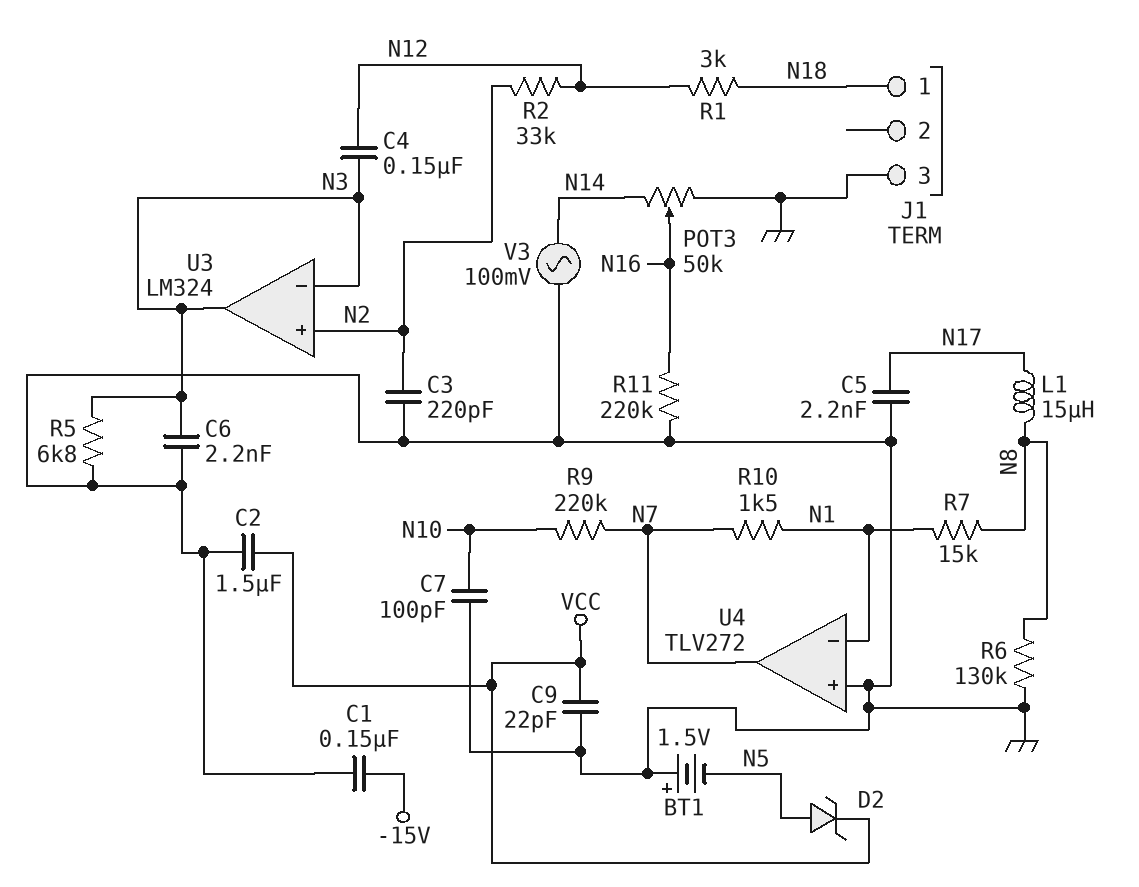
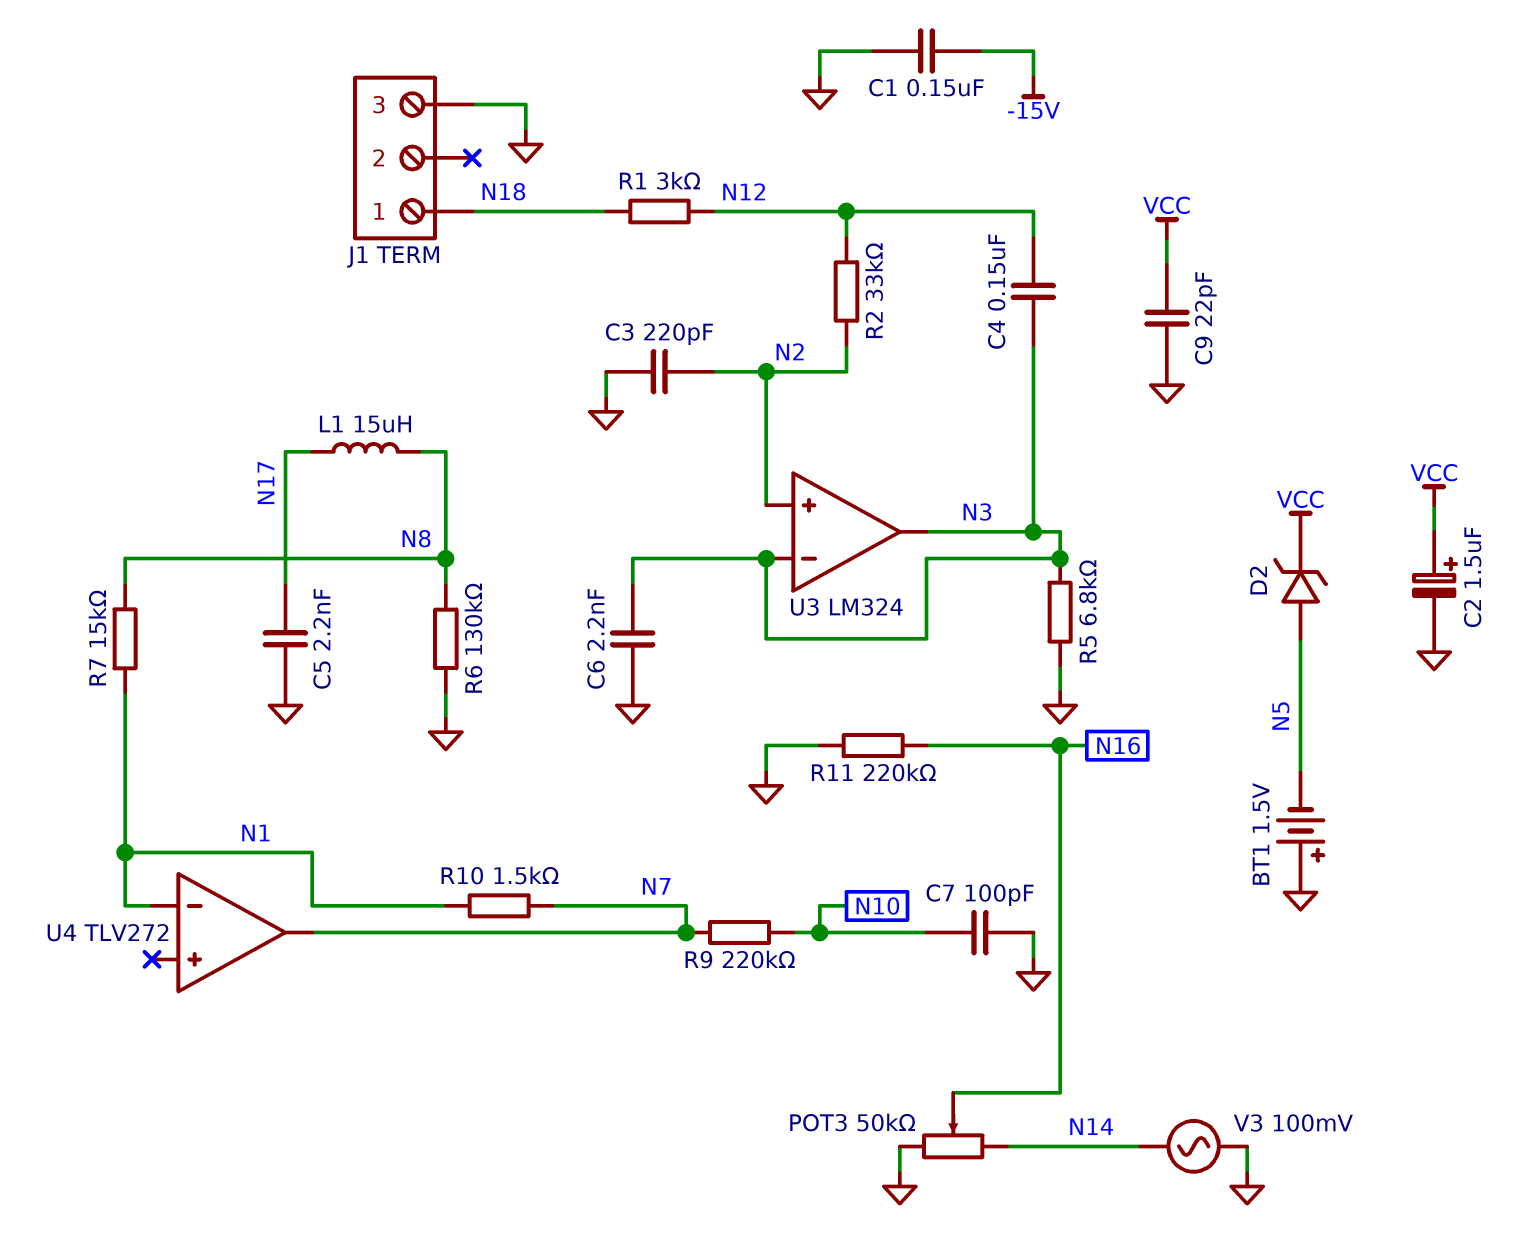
C2: 1.5uF (GND, VCC) -> 1.5uF (plus VCC, minus GND)
U4 pin in+: GND -> none

